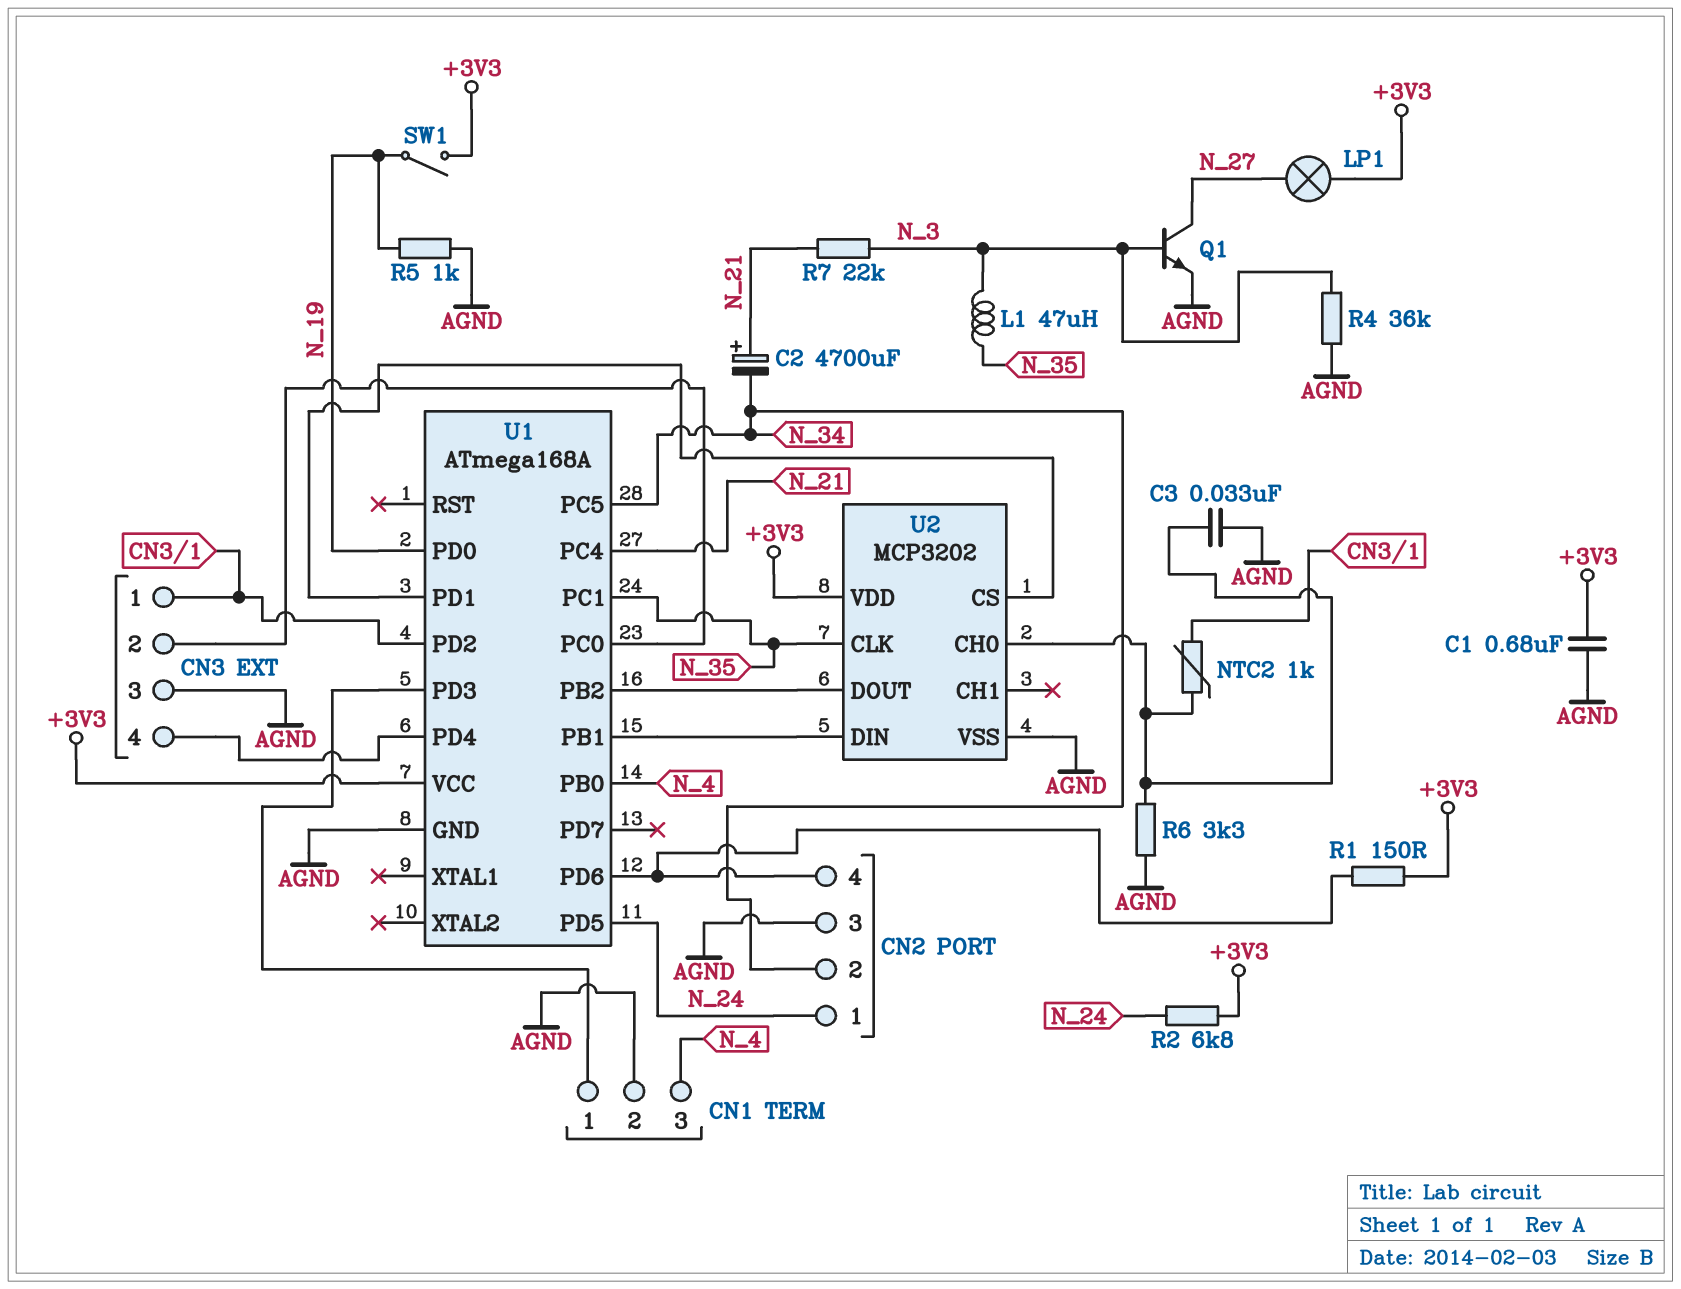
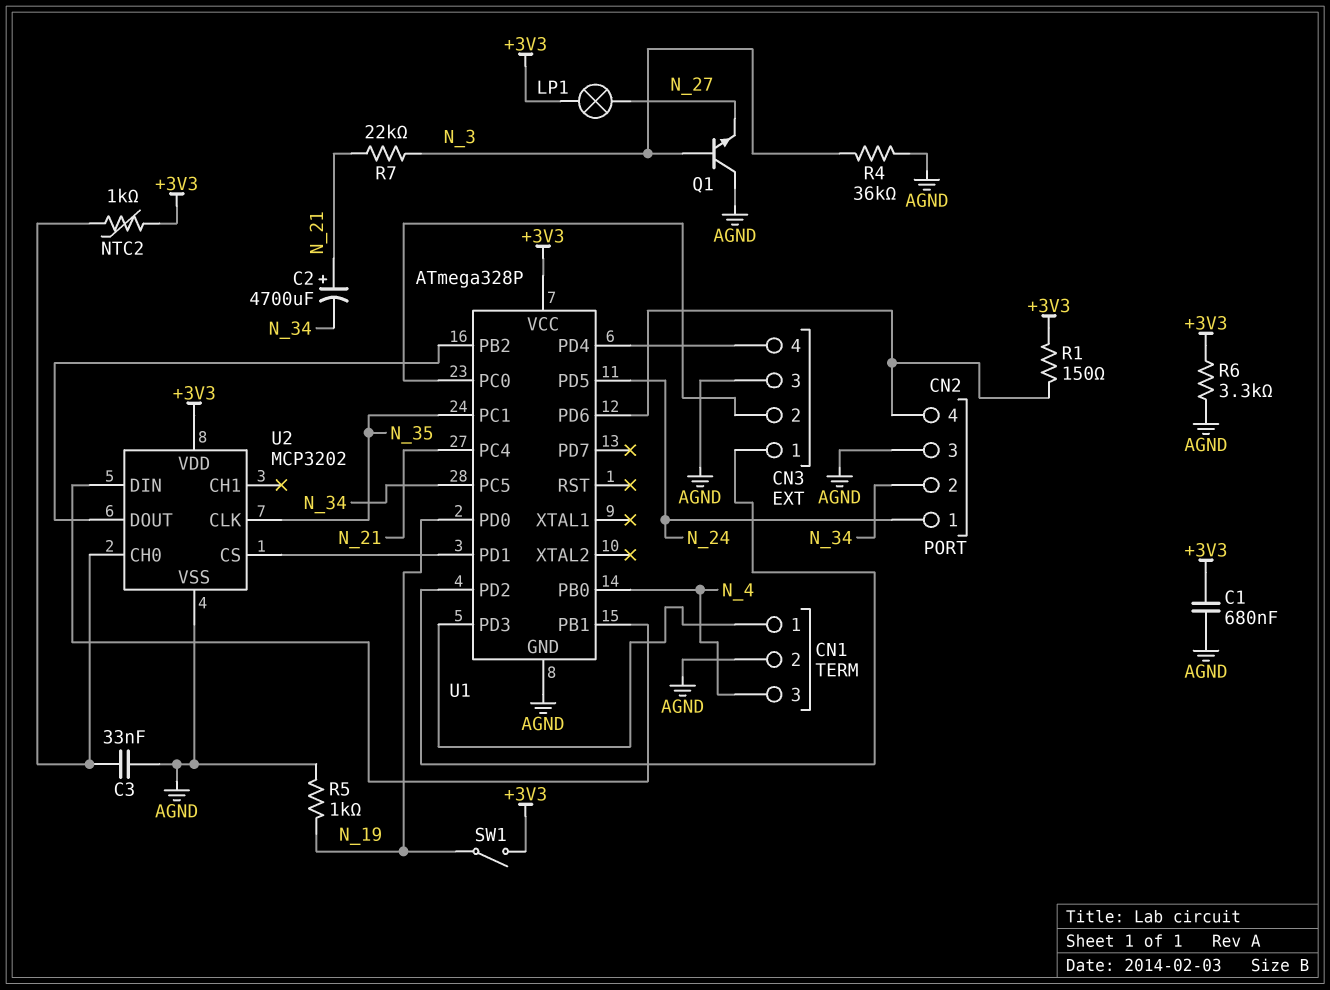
L1: 47uH (N_3, N_35) -> none
NTC2: 1k (CN3/1, U2/CH0) -> 1k (+3V3, U2/CH0)
Q1: NPN (B N_3, C N_27, E AGND) -> NPN (B N_3, C AGND, E N_27)
R2: 6.8k (+3V3, N_24) -> none
R6: 3.3k (AGND, U2/CH0) -> 3.3k (+3V3, AGND)
U1: ATmega168A -> ATmega328P

